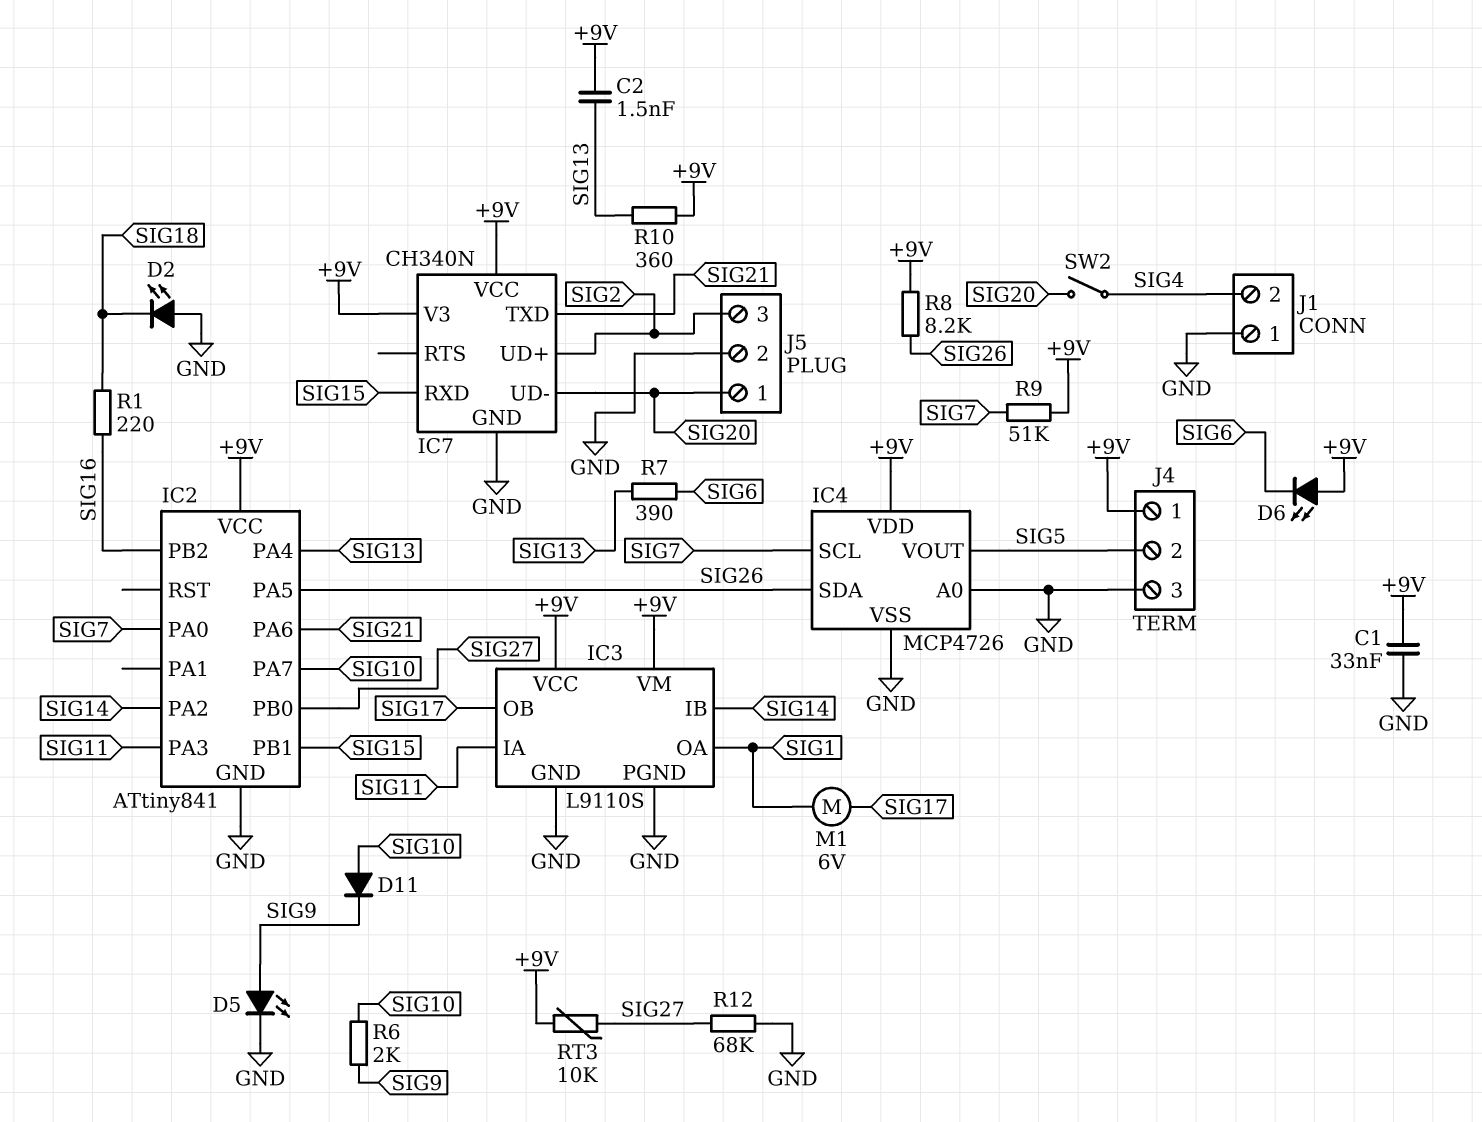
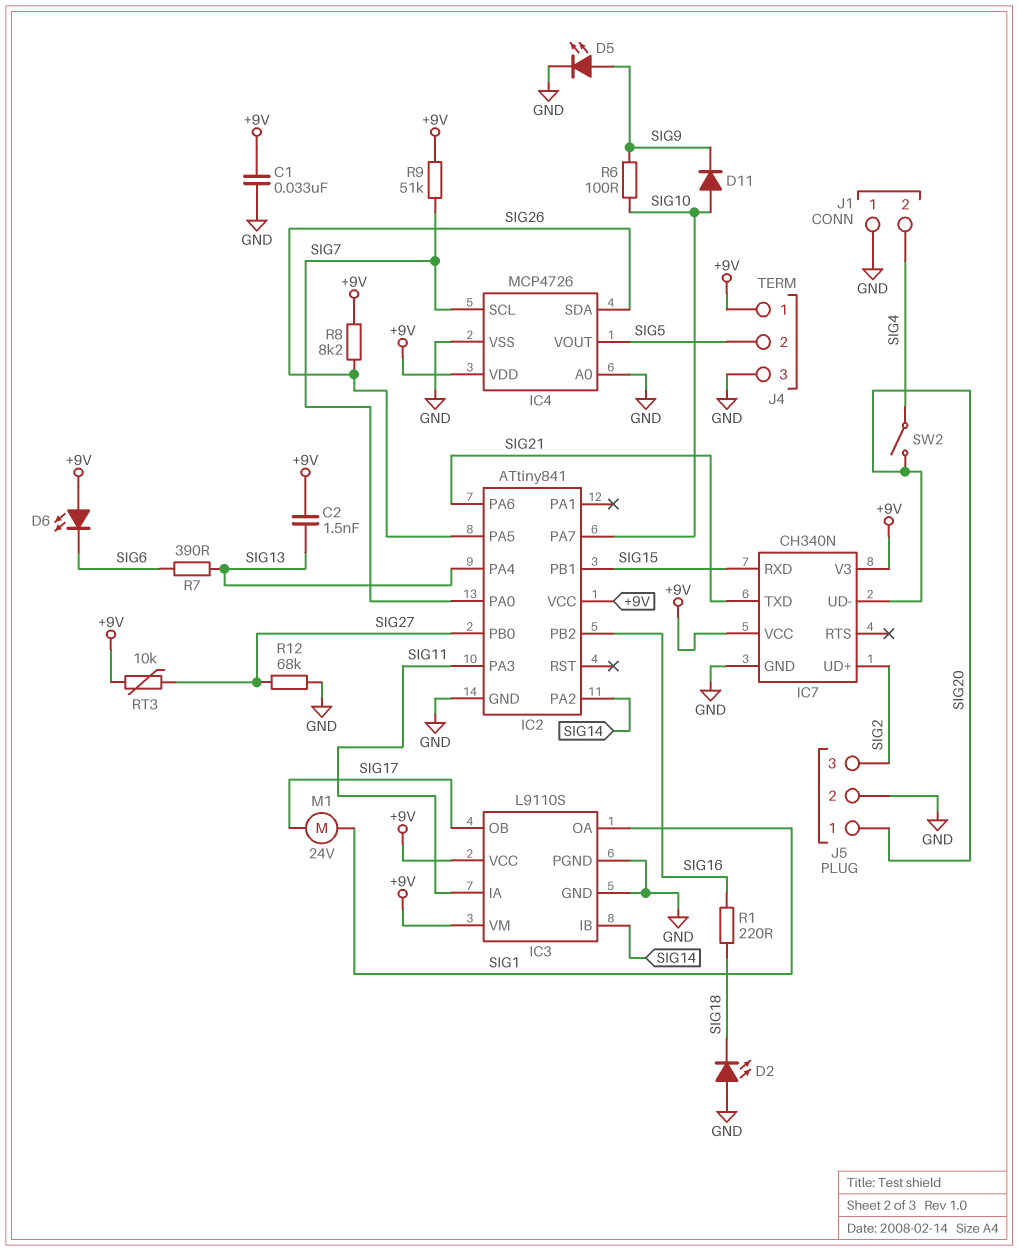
M1: motor 6V (SIG1, SIG17) -> motor 24V (SIG1, SIG17)
R6: 2k (SIG9, SIG10) -> 100 (SIG9, SIG10)
R10: 360 (+9V, SIG13) -> none

